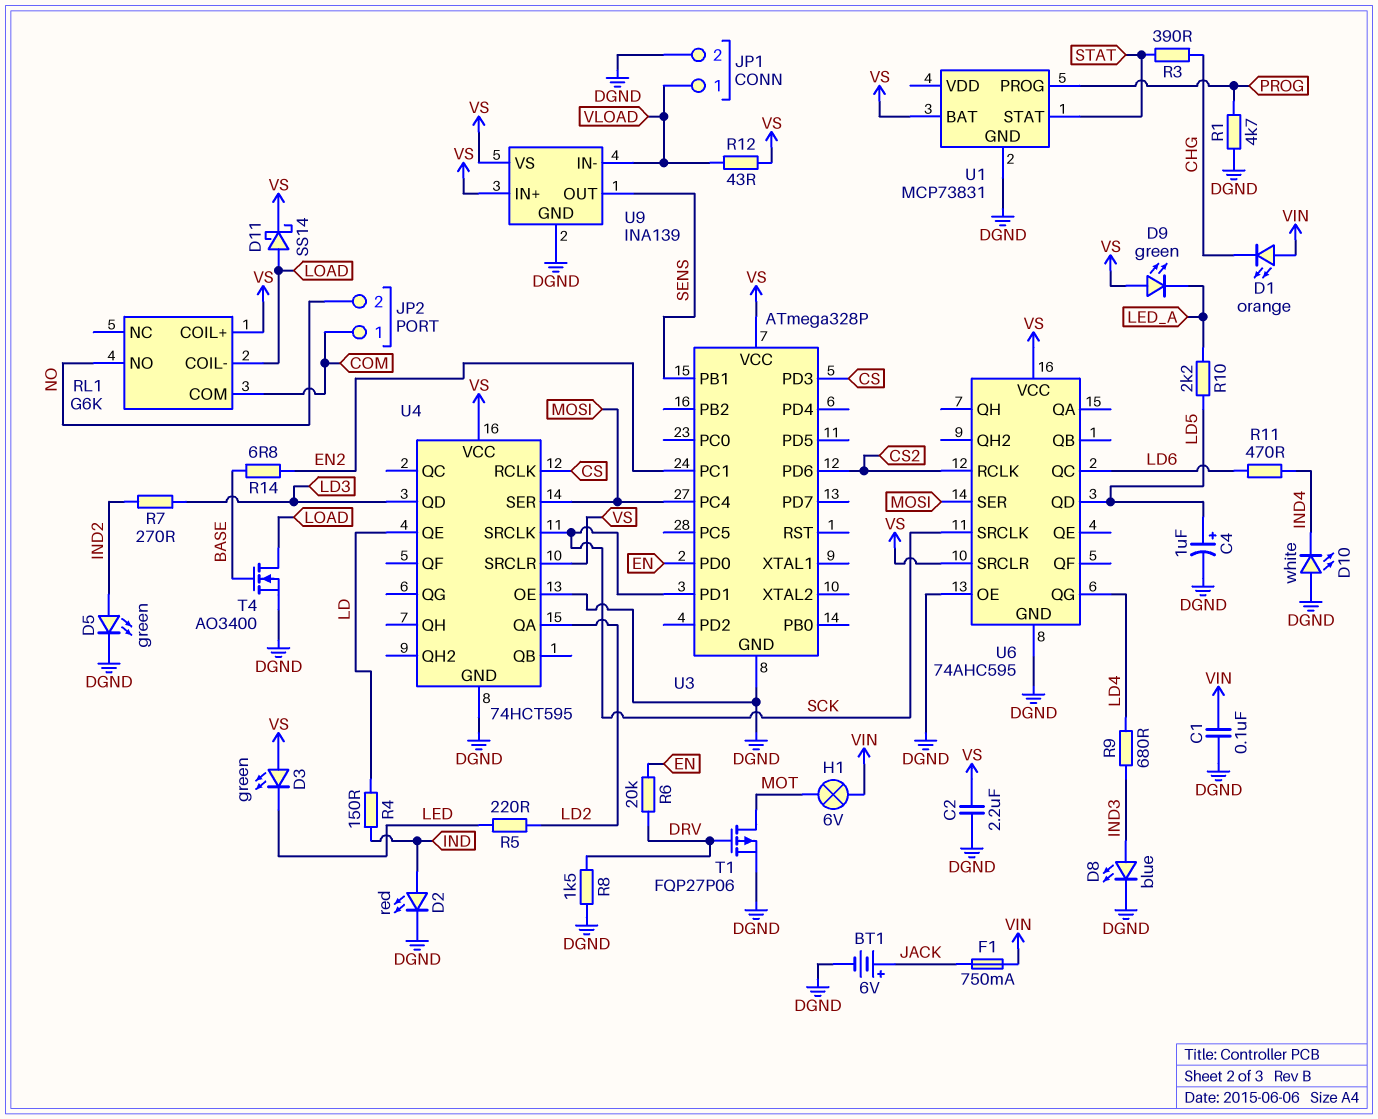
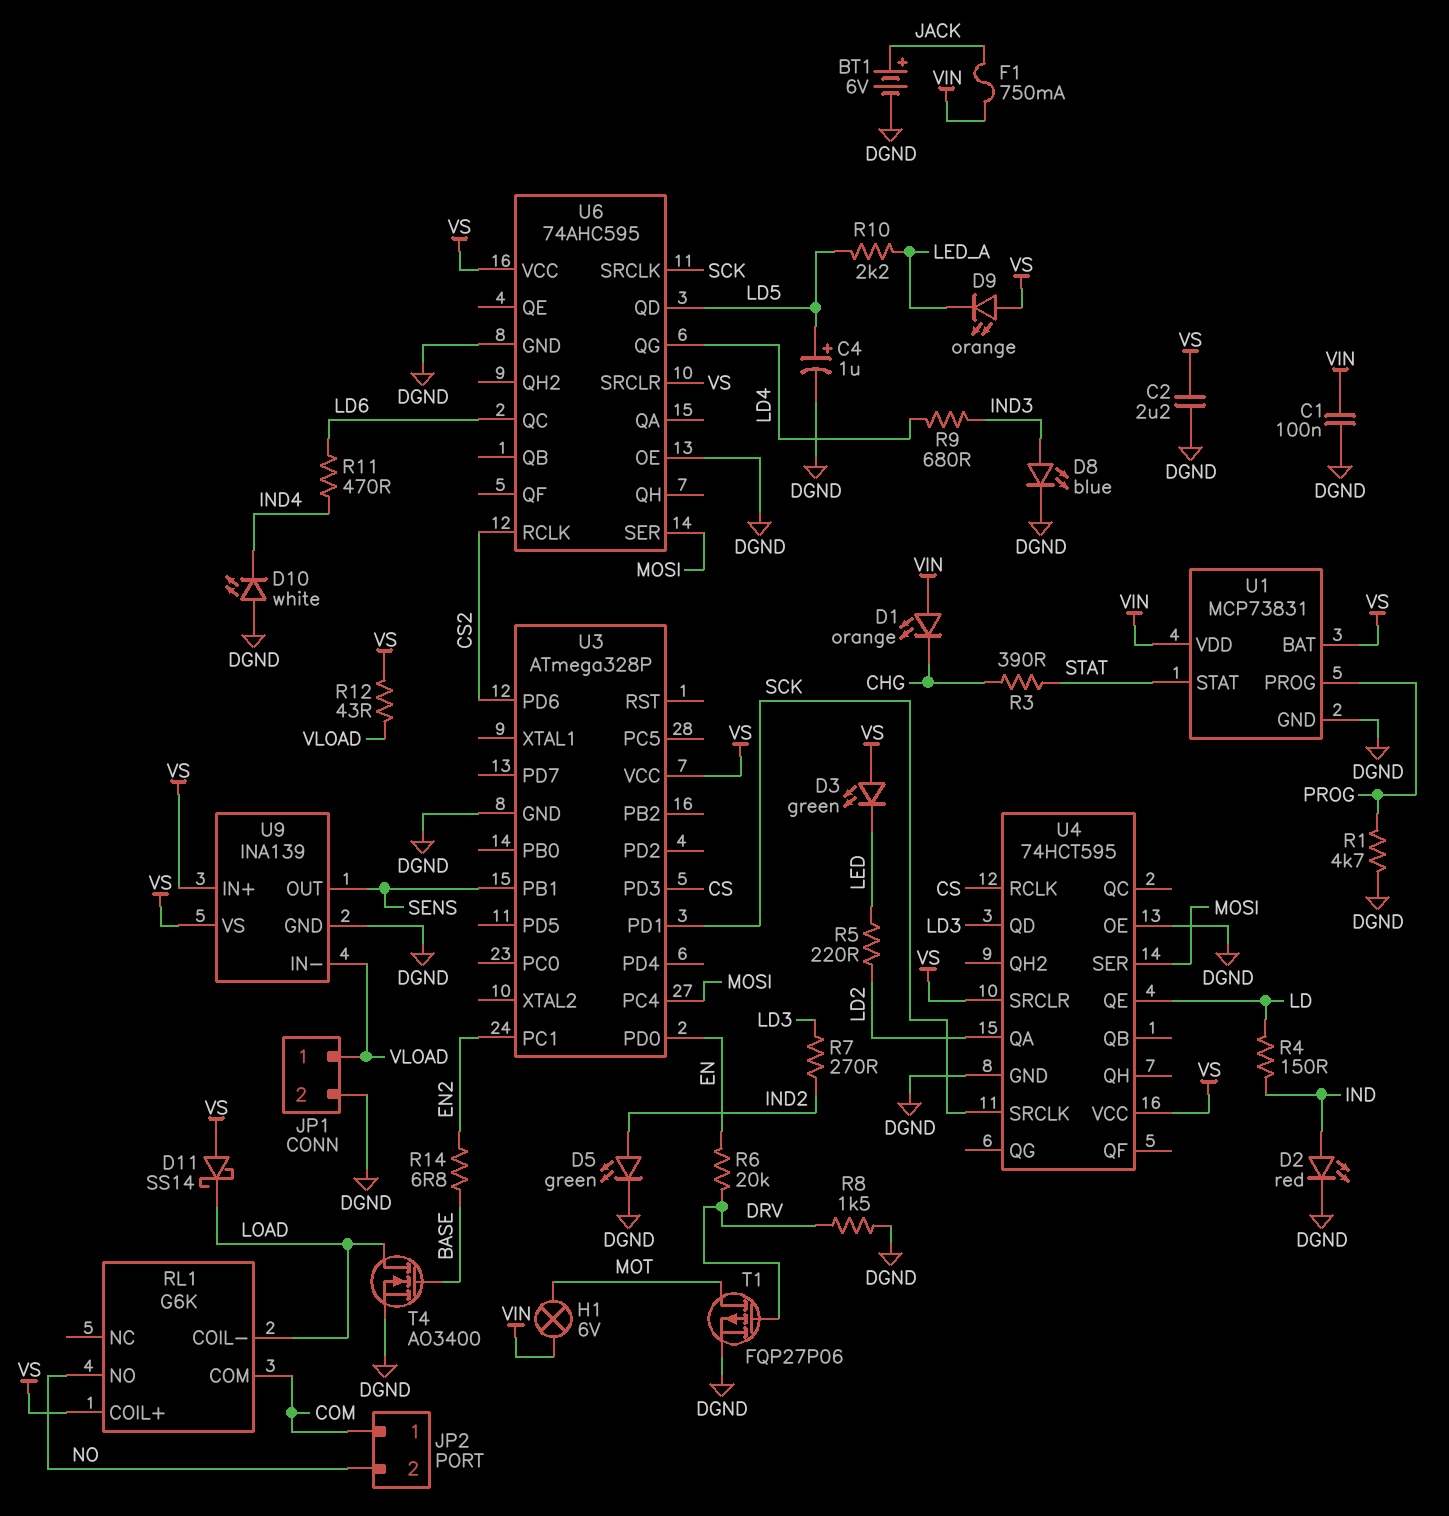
D9: LED green (A VS, K LED_A) -> LED orange (A VS, K LED_A)
D11: schottky SS14 (A LOAD, K VS) -> schottky SS14 (A VS, K LOAD)
U1 pin VDD: none -> VIN

